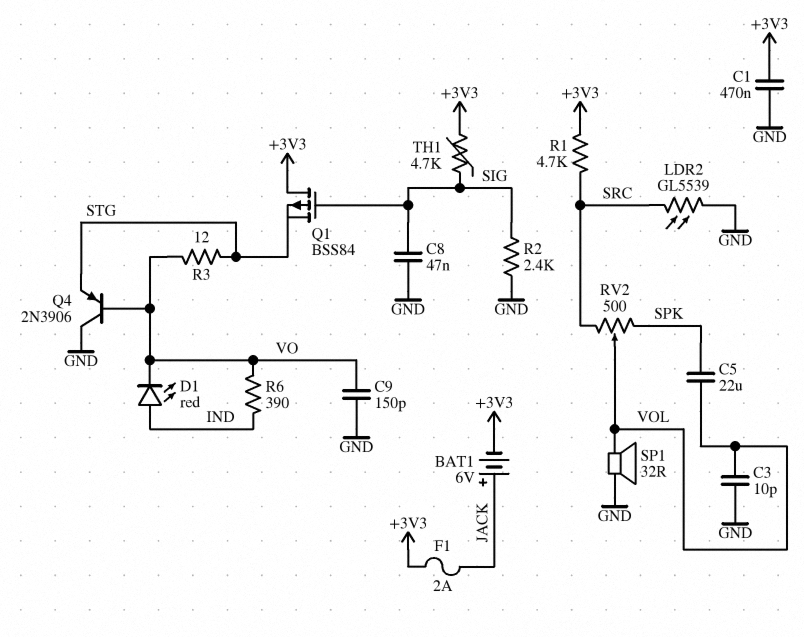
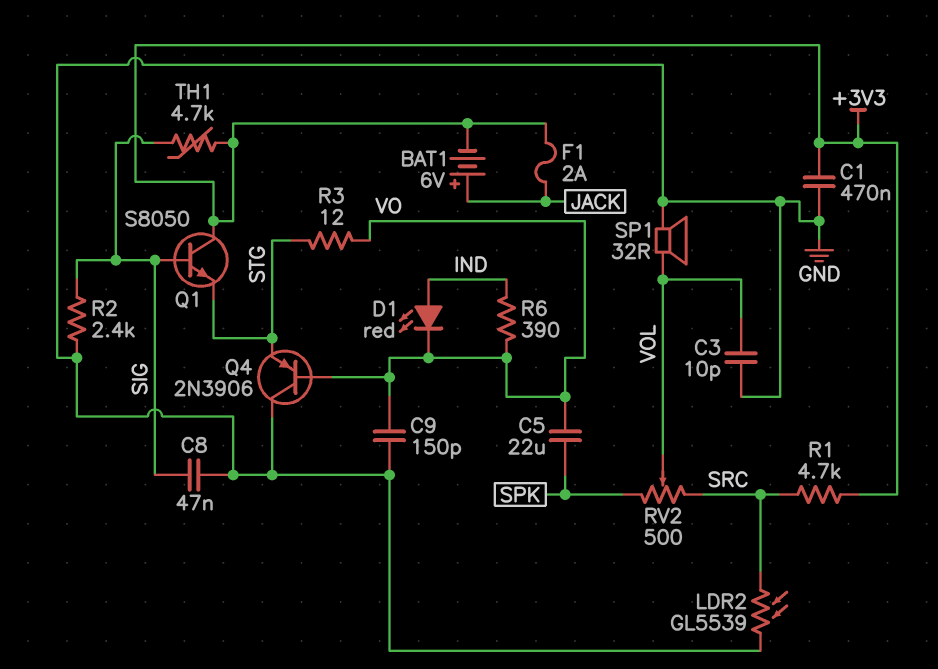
C5: 22uF (SPK, VOL) -> 22uF (SPK, VO)
Q1: PMOS BSS84 (G SIG, D +3V3, S STG) -> NPN S8050 (B SIG, C +3V3, E STG)

